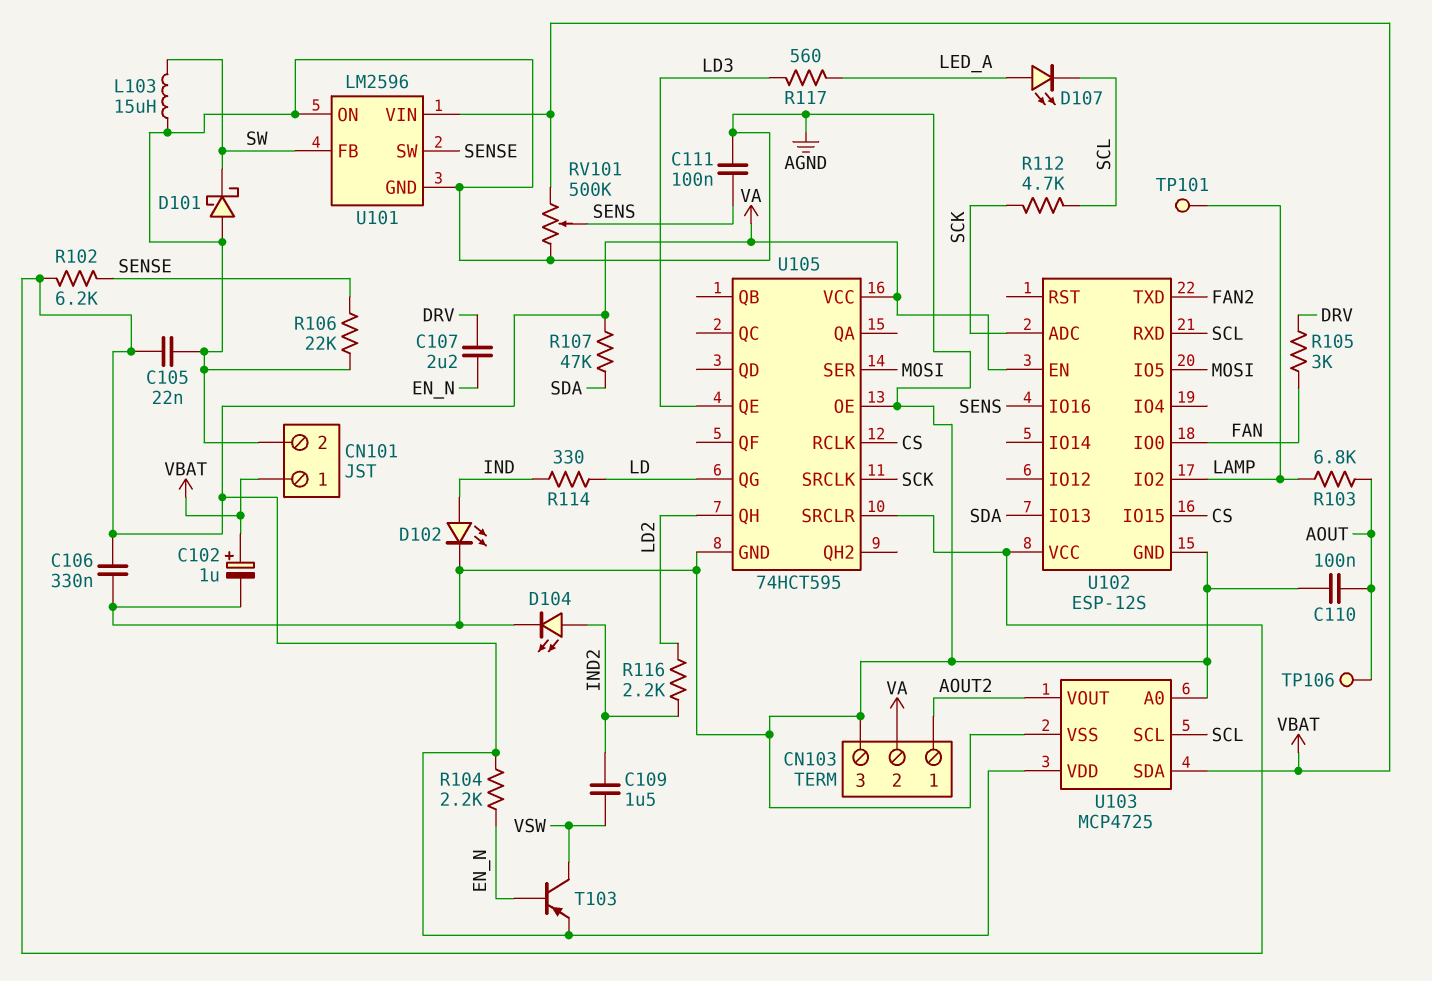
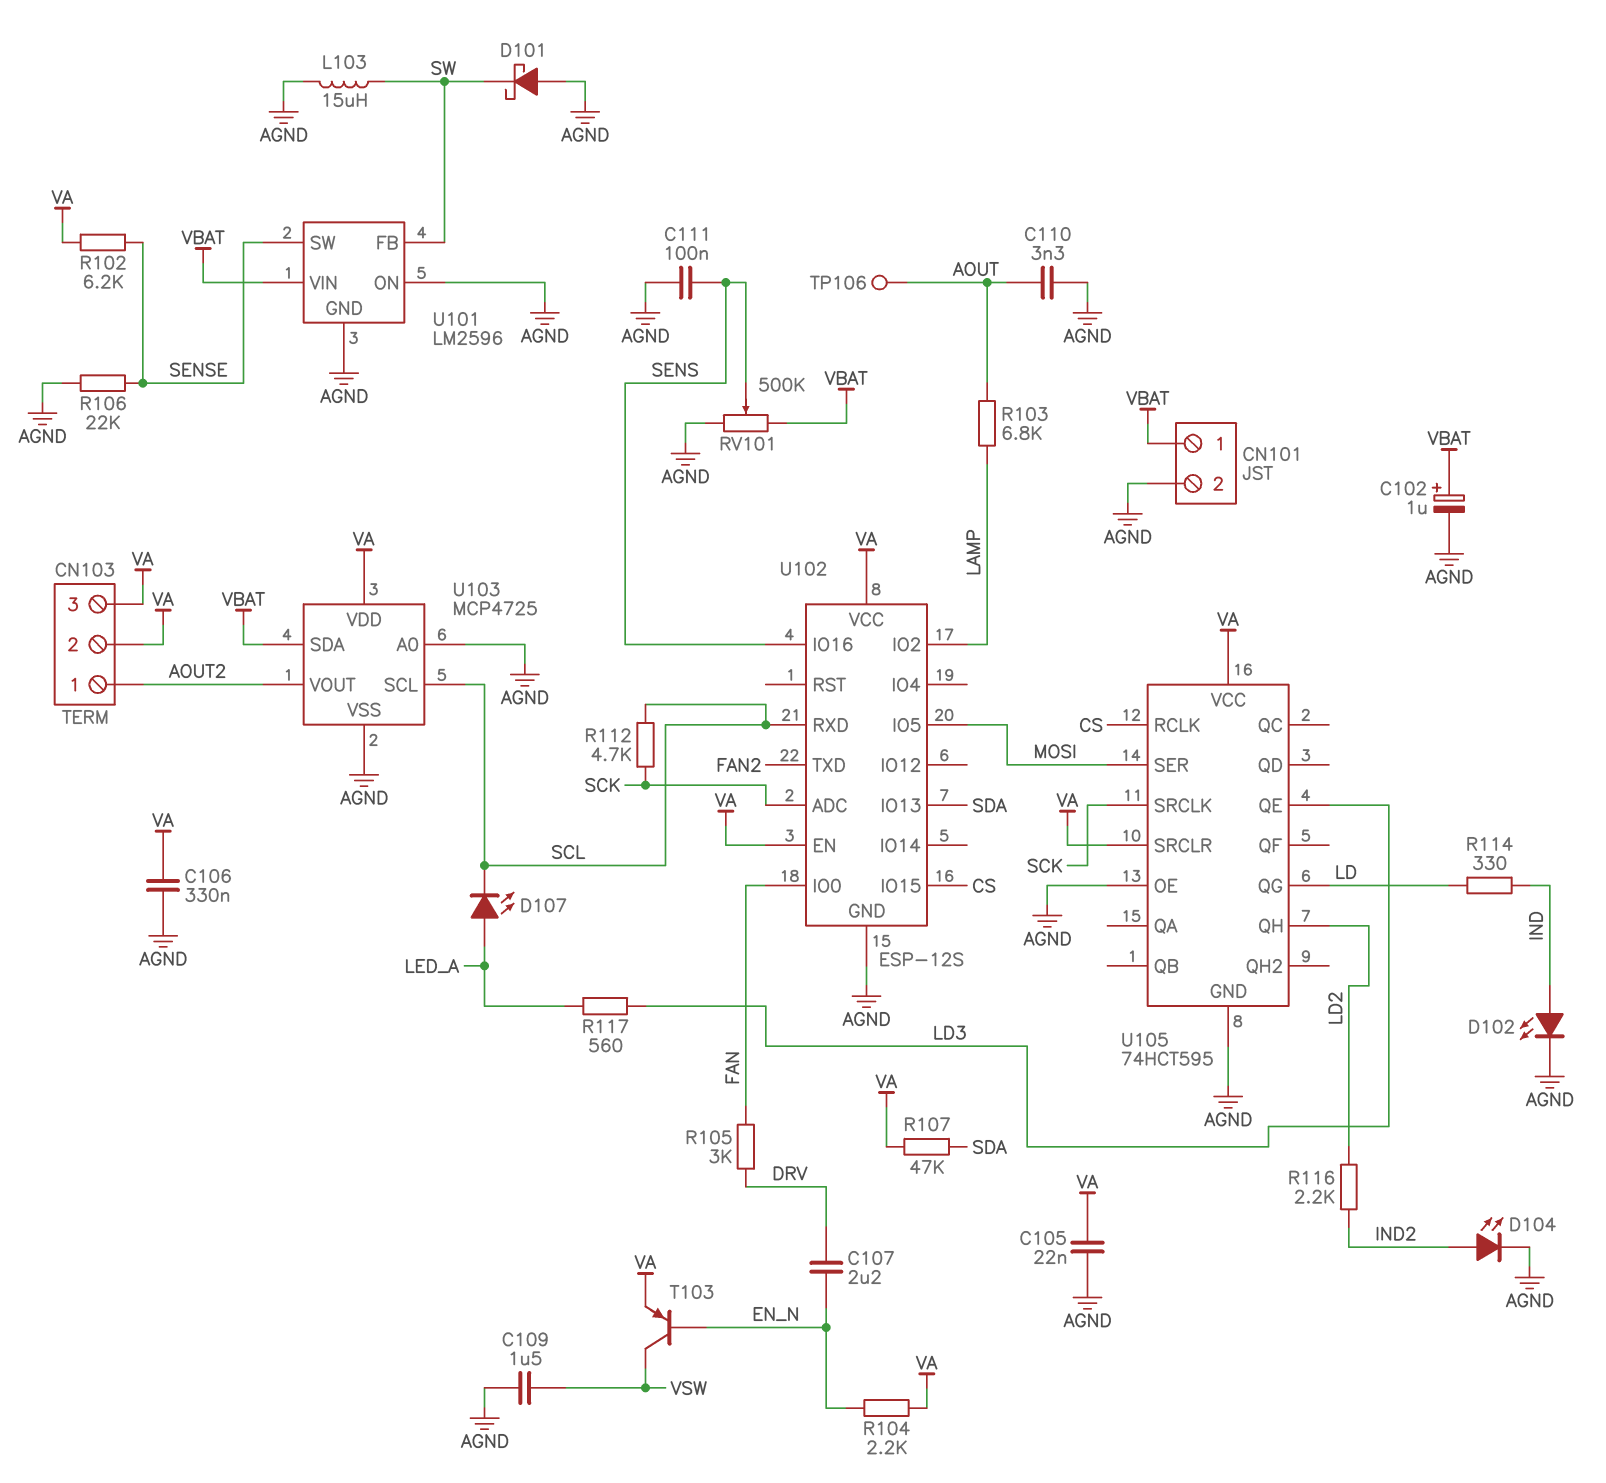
C109: 1.5uF (IND2, VSW) -> 1.5uF (AGND, VSW)
C110: 100nF (AGND, AOUT) -> 3.3nF (AGND, AOUT)
CN103 pin 3: AGND -> VA
TP101: test point (LAMP) -> none

